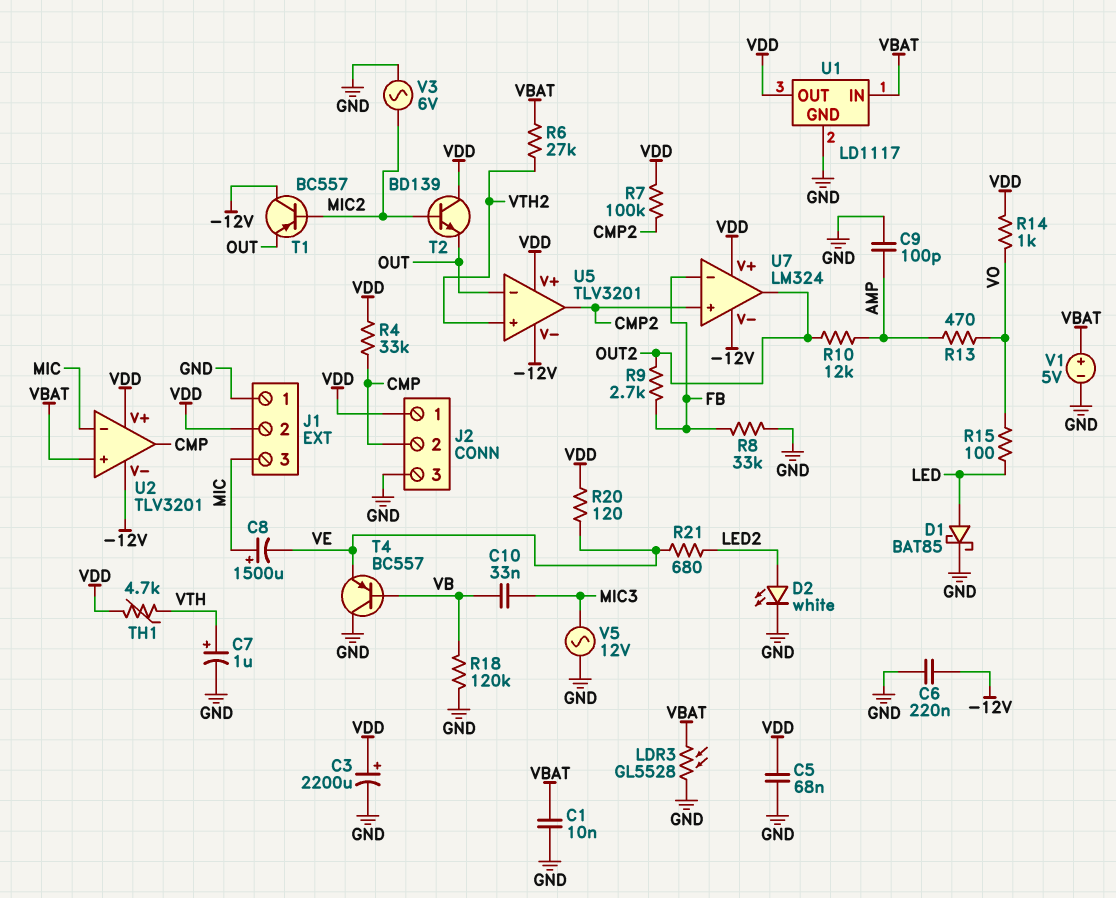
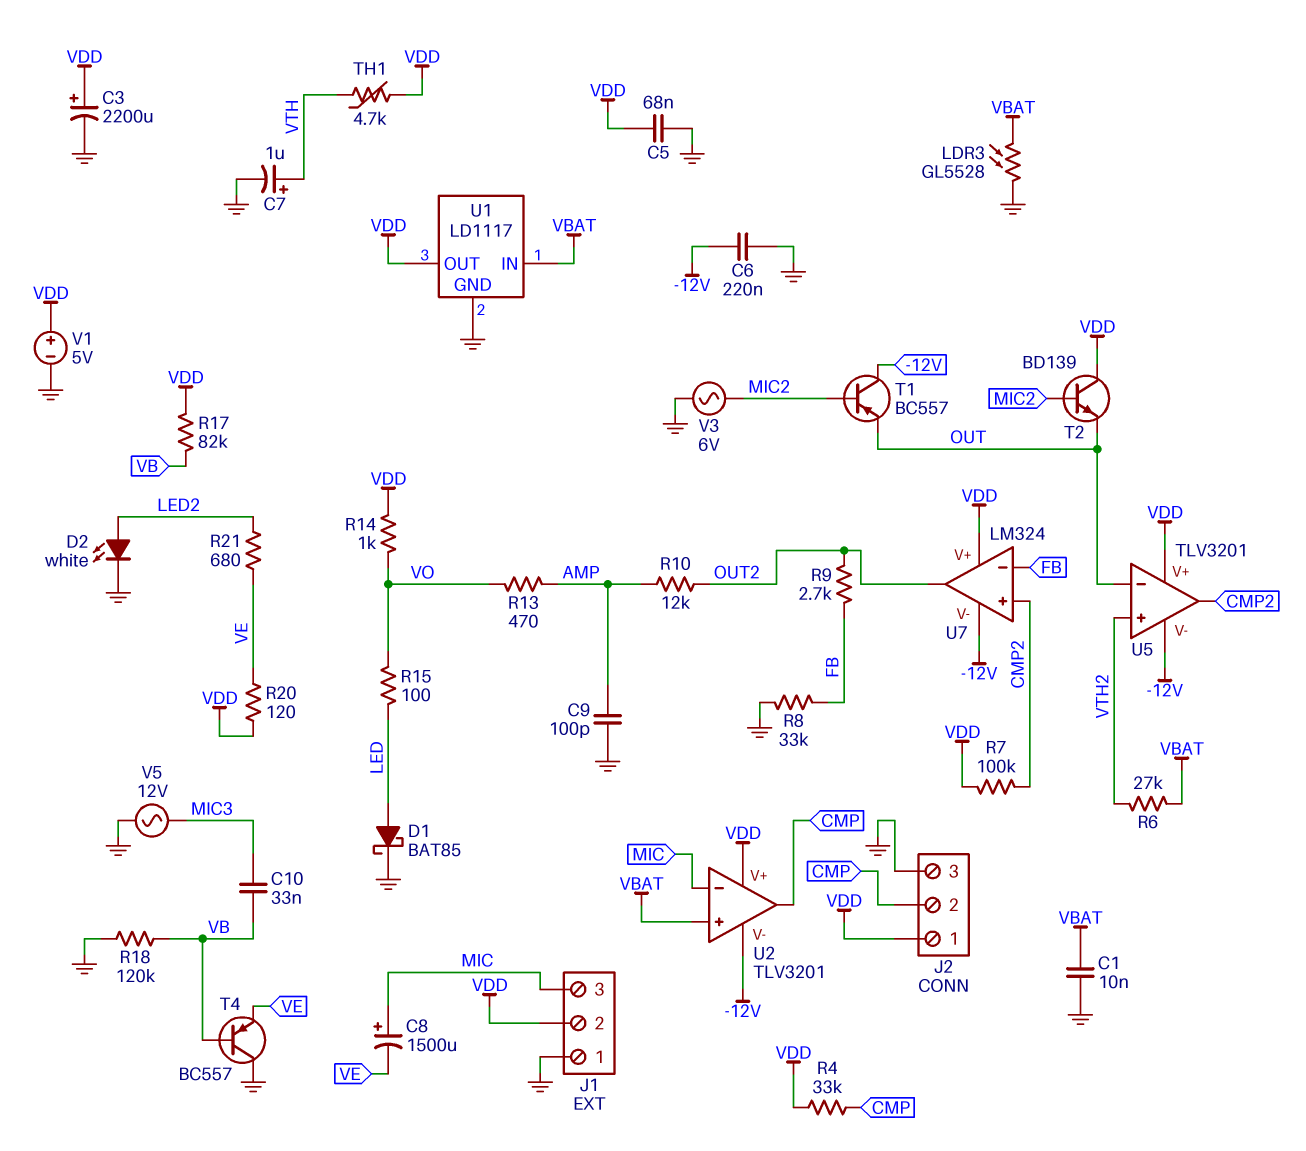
R17: none -> 82k (VB, VDD)
V1: 5V (plus VBAT, minus GND) -> 5V (plus VDD, minus GND)

